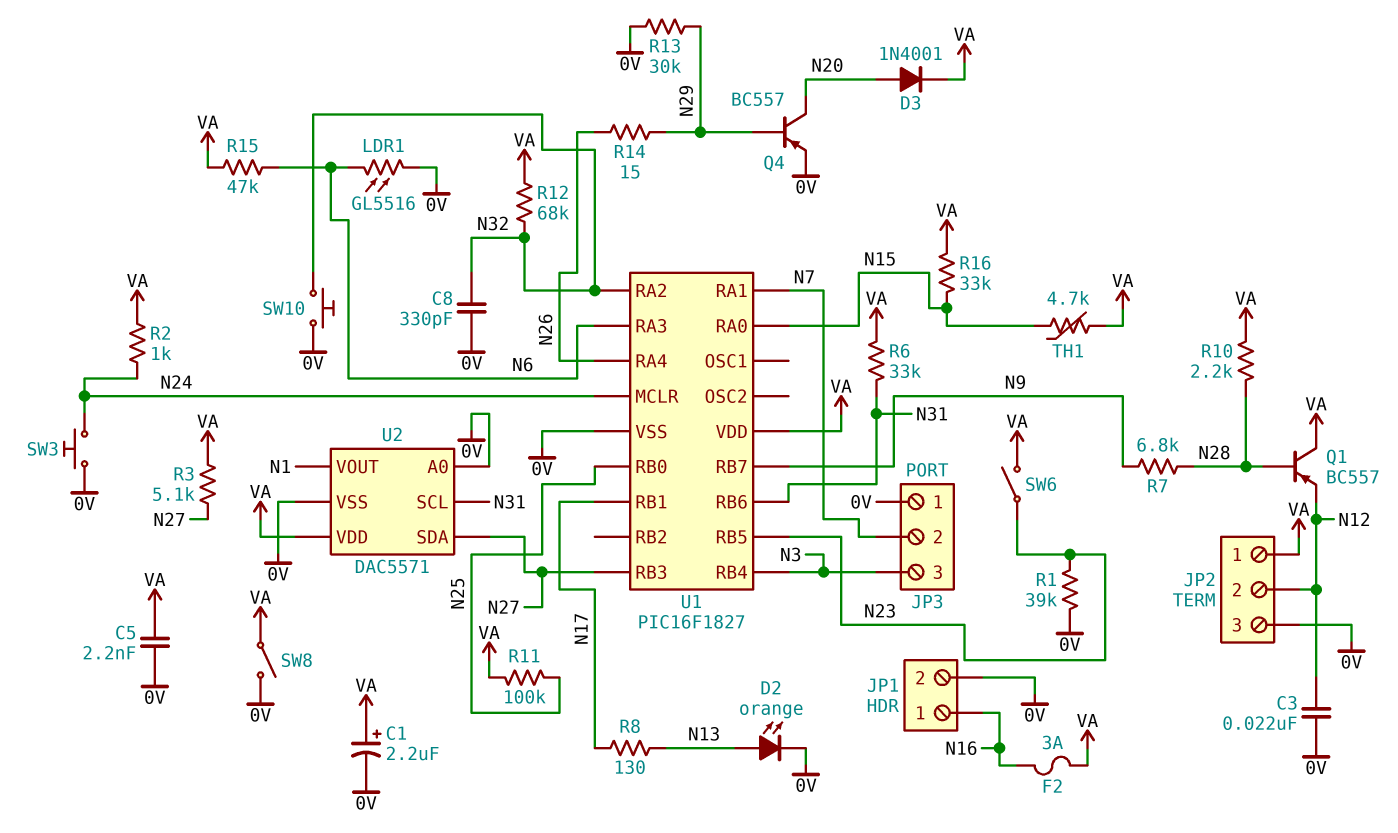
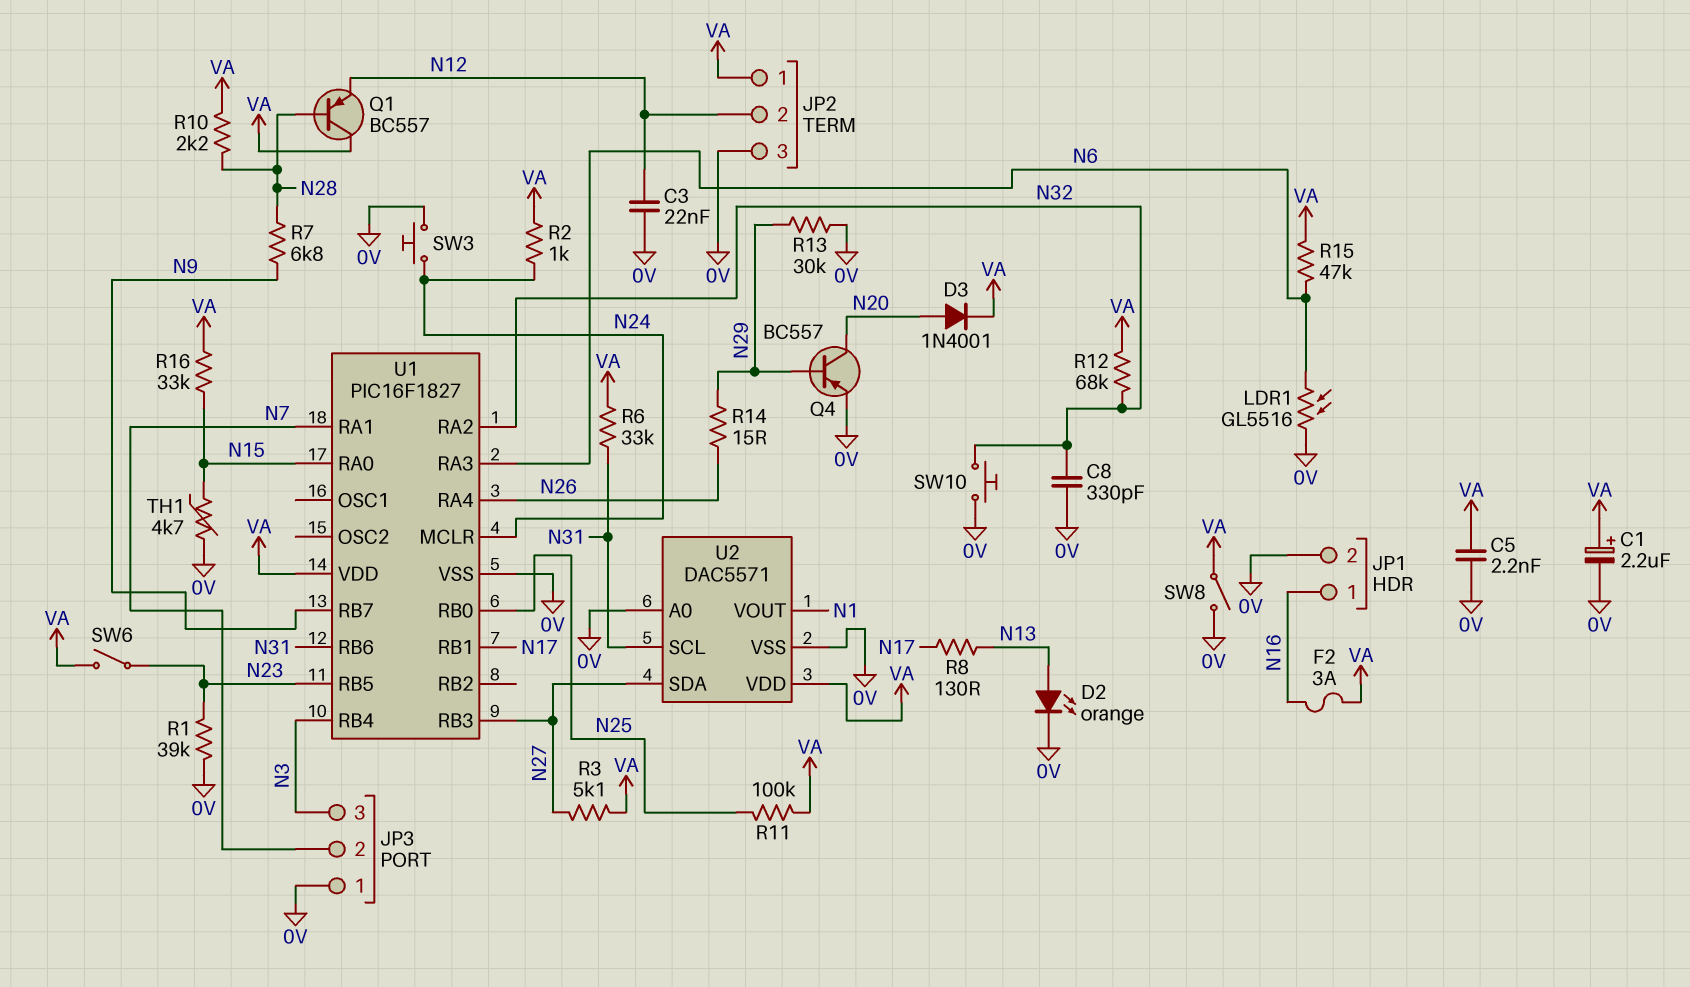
TH1: 4.7k (N15, VA) -> 4.7k (0V, N15)

